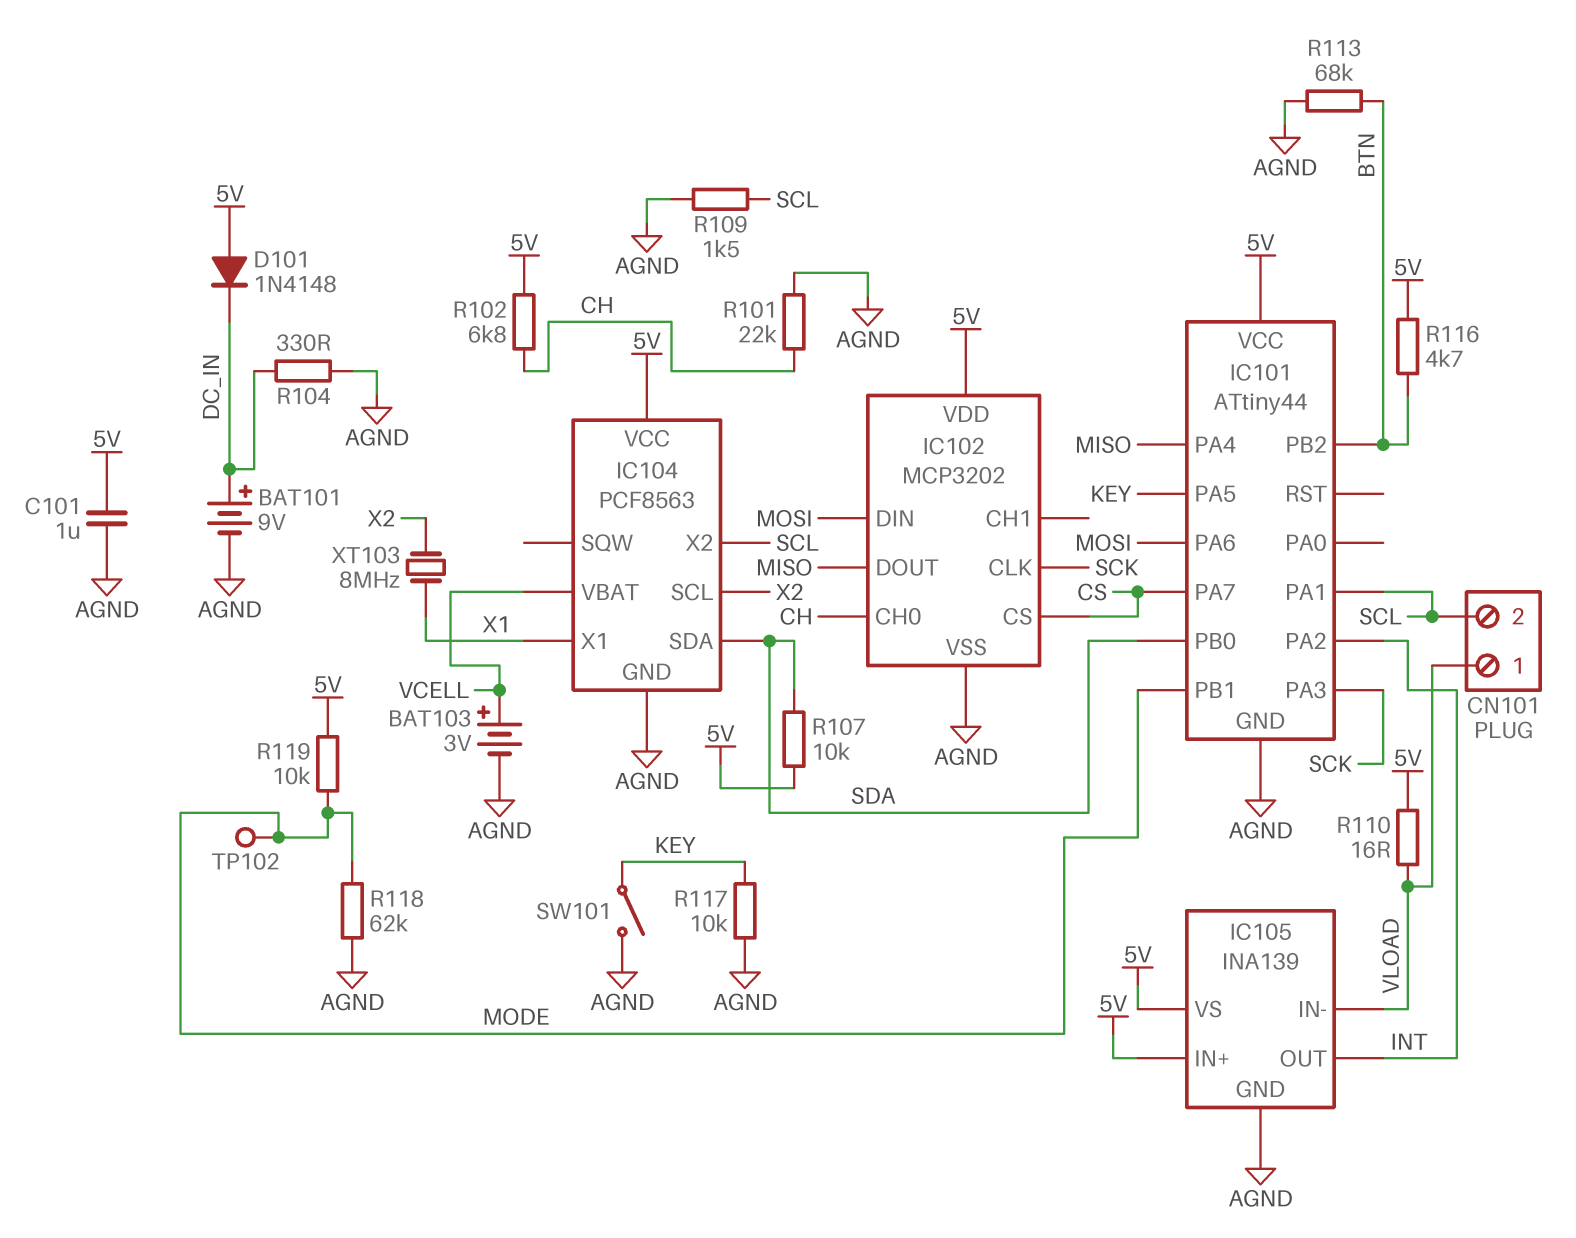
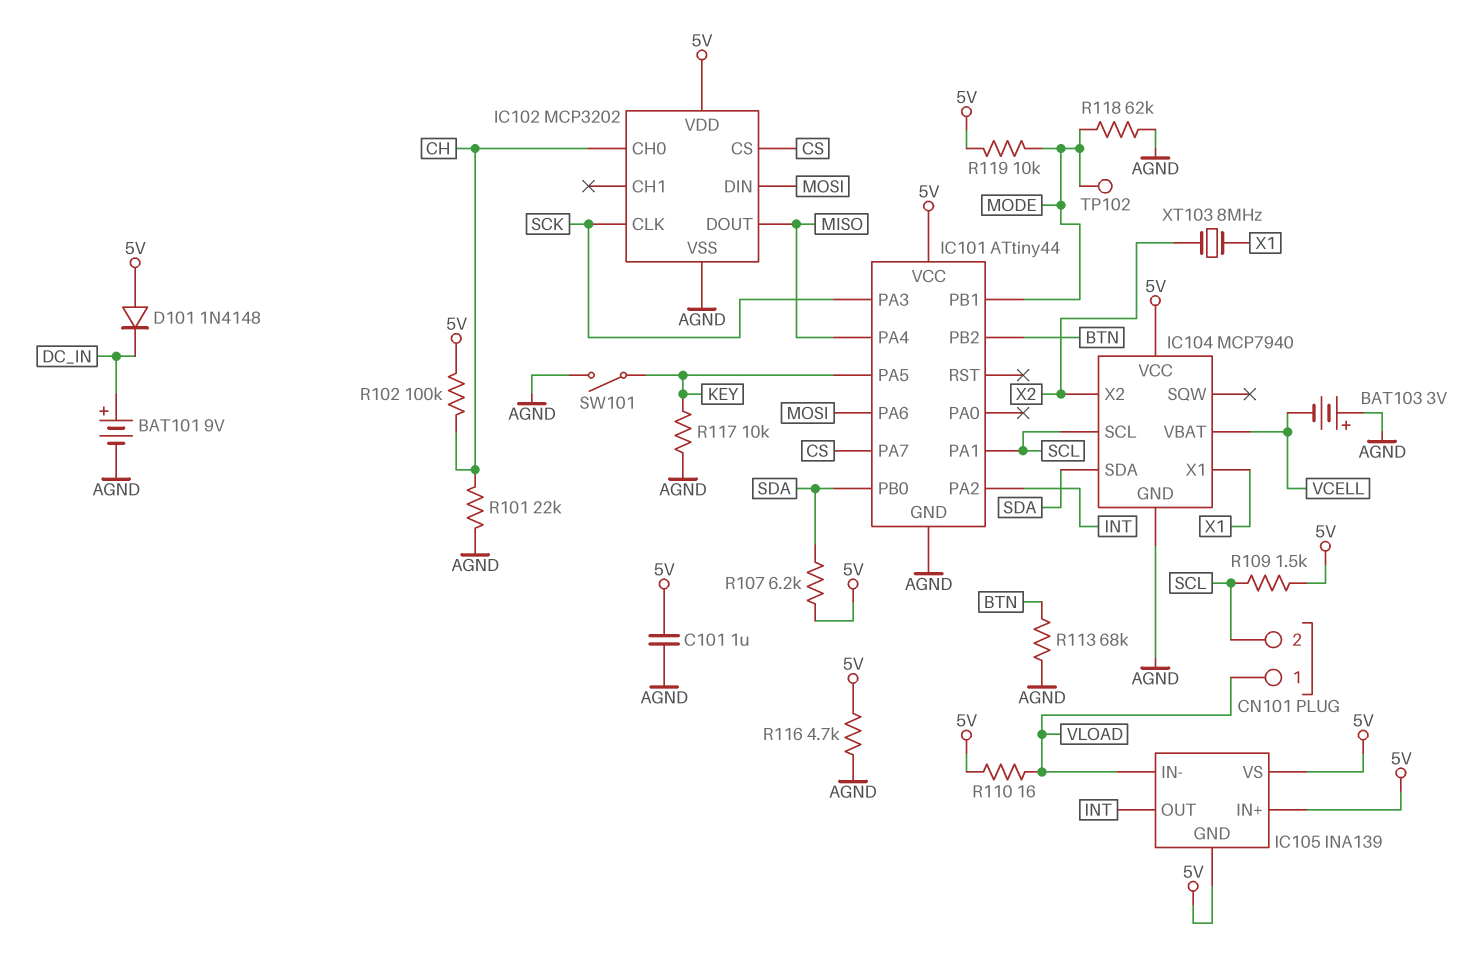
BAT103: 3V (plus VCELL, minus AGND) -> 3V (plus AGND, minus VCELL)
IC104: PCF8563 -> MCP7940
IC104 pin SCL: X2 -> SCL
IC104 pin X2: SCL -> X2
IC105 pin GND: AGND -> 5V
R102: 6.8k (5V, CH) -> 100k (5V, CH)
R104: 330 (AGND, DC_IN) -> none
R107: 10k (5V, SDA) -> 6.2k (5V, SDA)
R109: 1.5k (AGND, SCL) -> 1.5k (5V, SCL)
R116: 4.7k (5V, BTN) -> 4.7k (5V, AGND)

